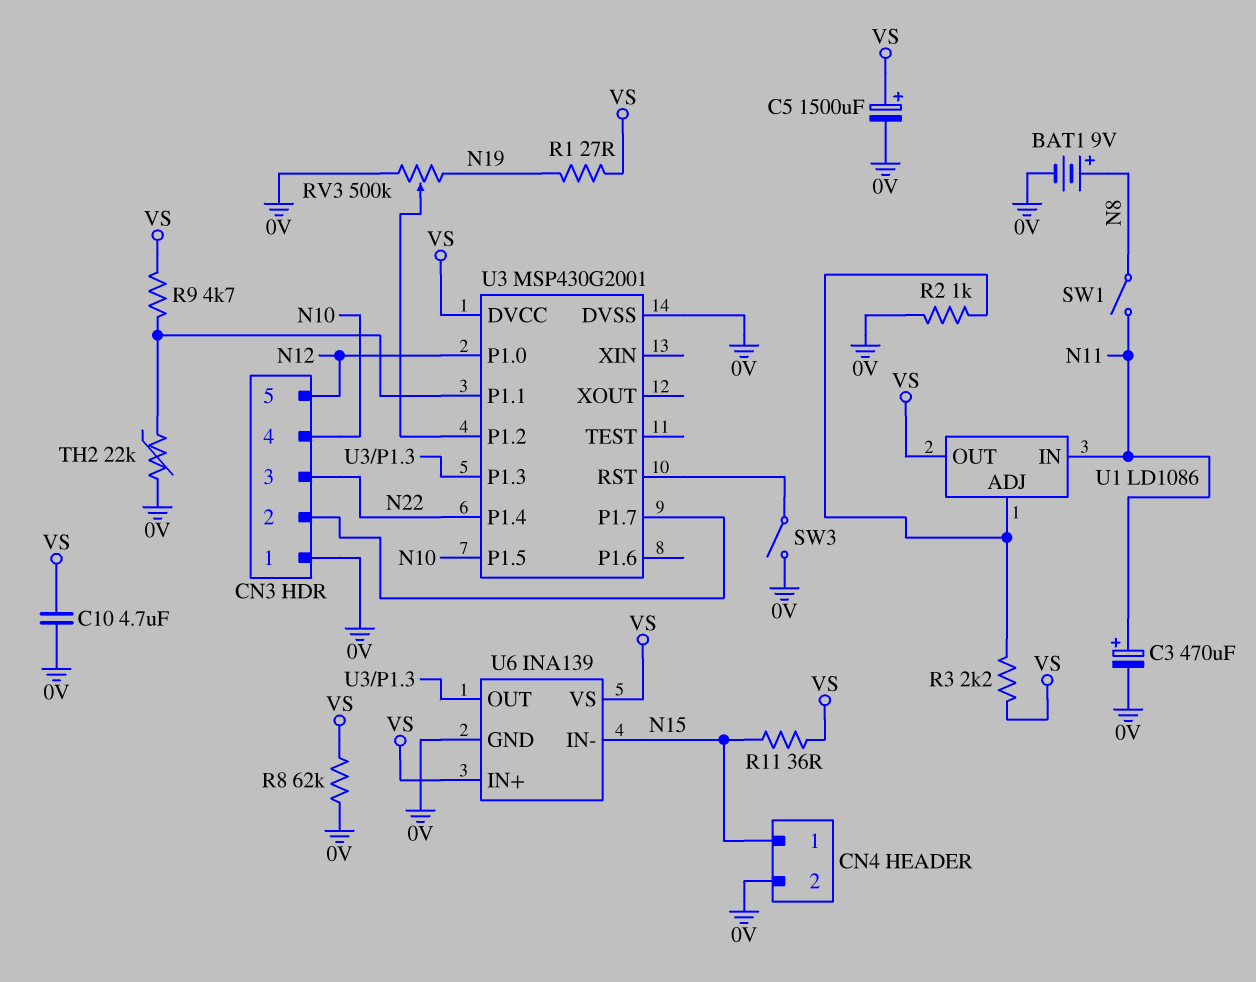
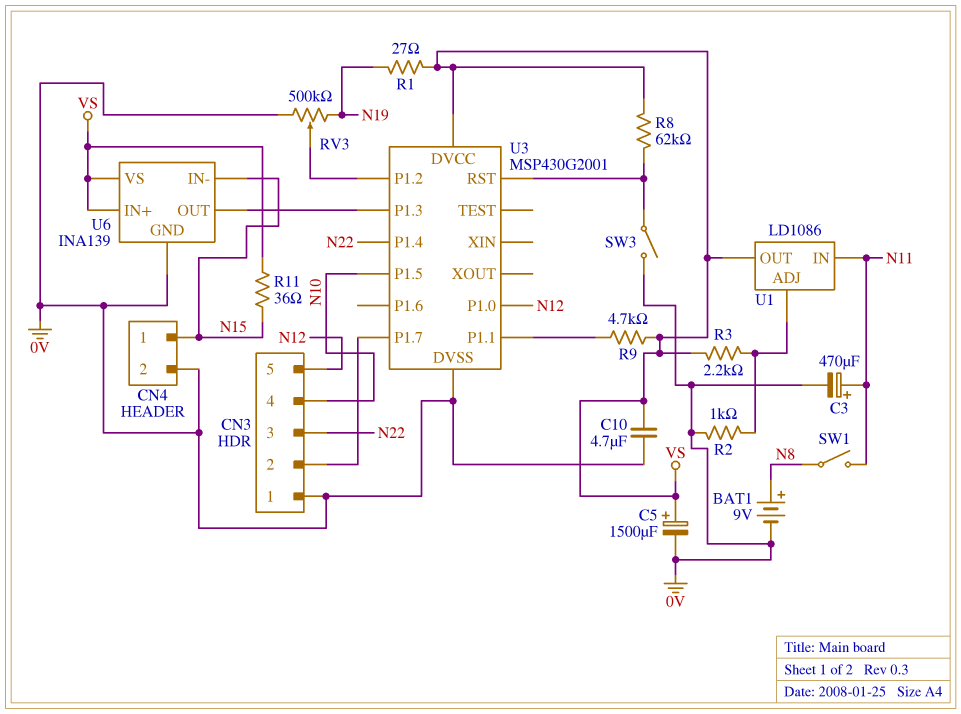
R8: 62k (0V, VS) -> 62k (U3/RST, VS)
TH2: 22k (0V, U3/P1.1) -> none

